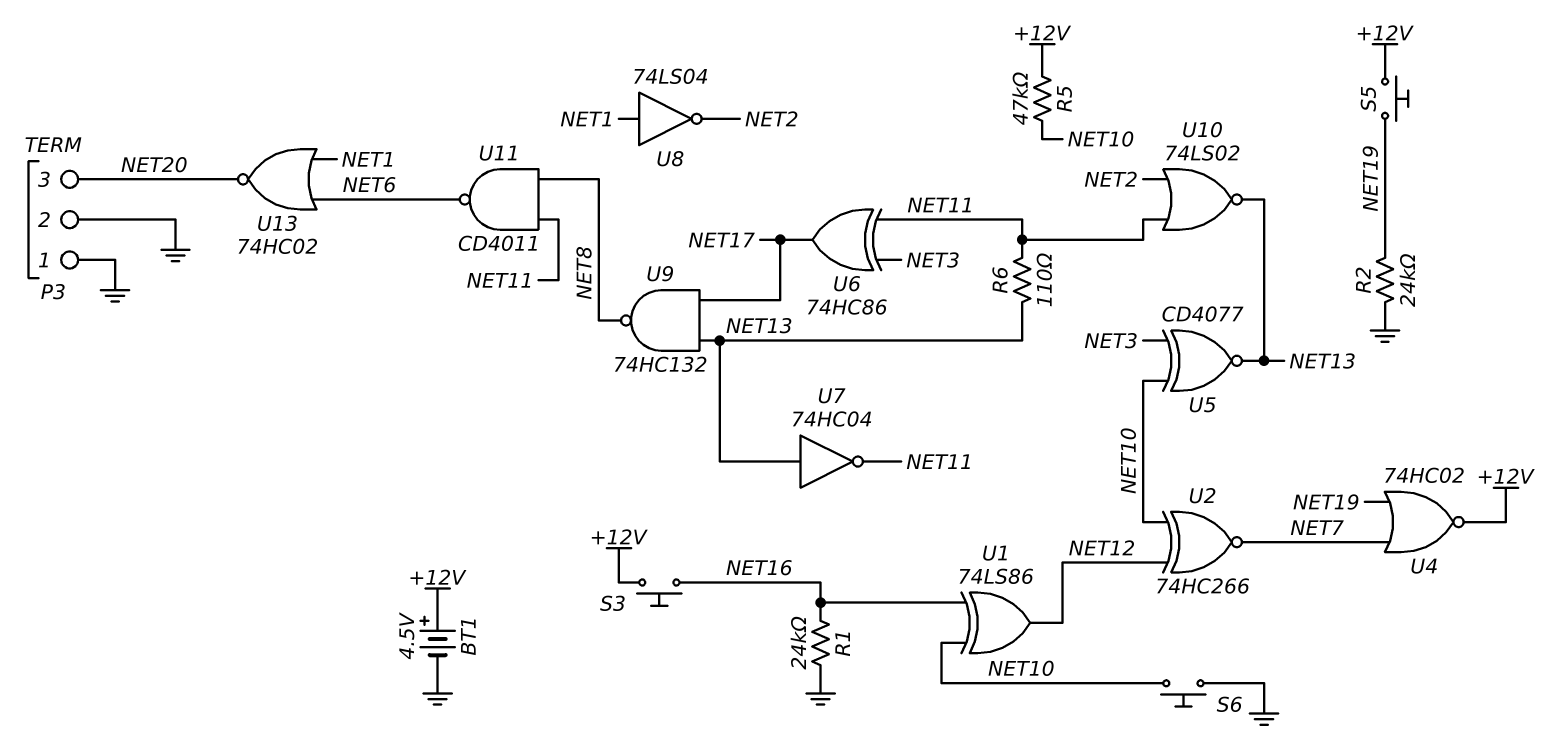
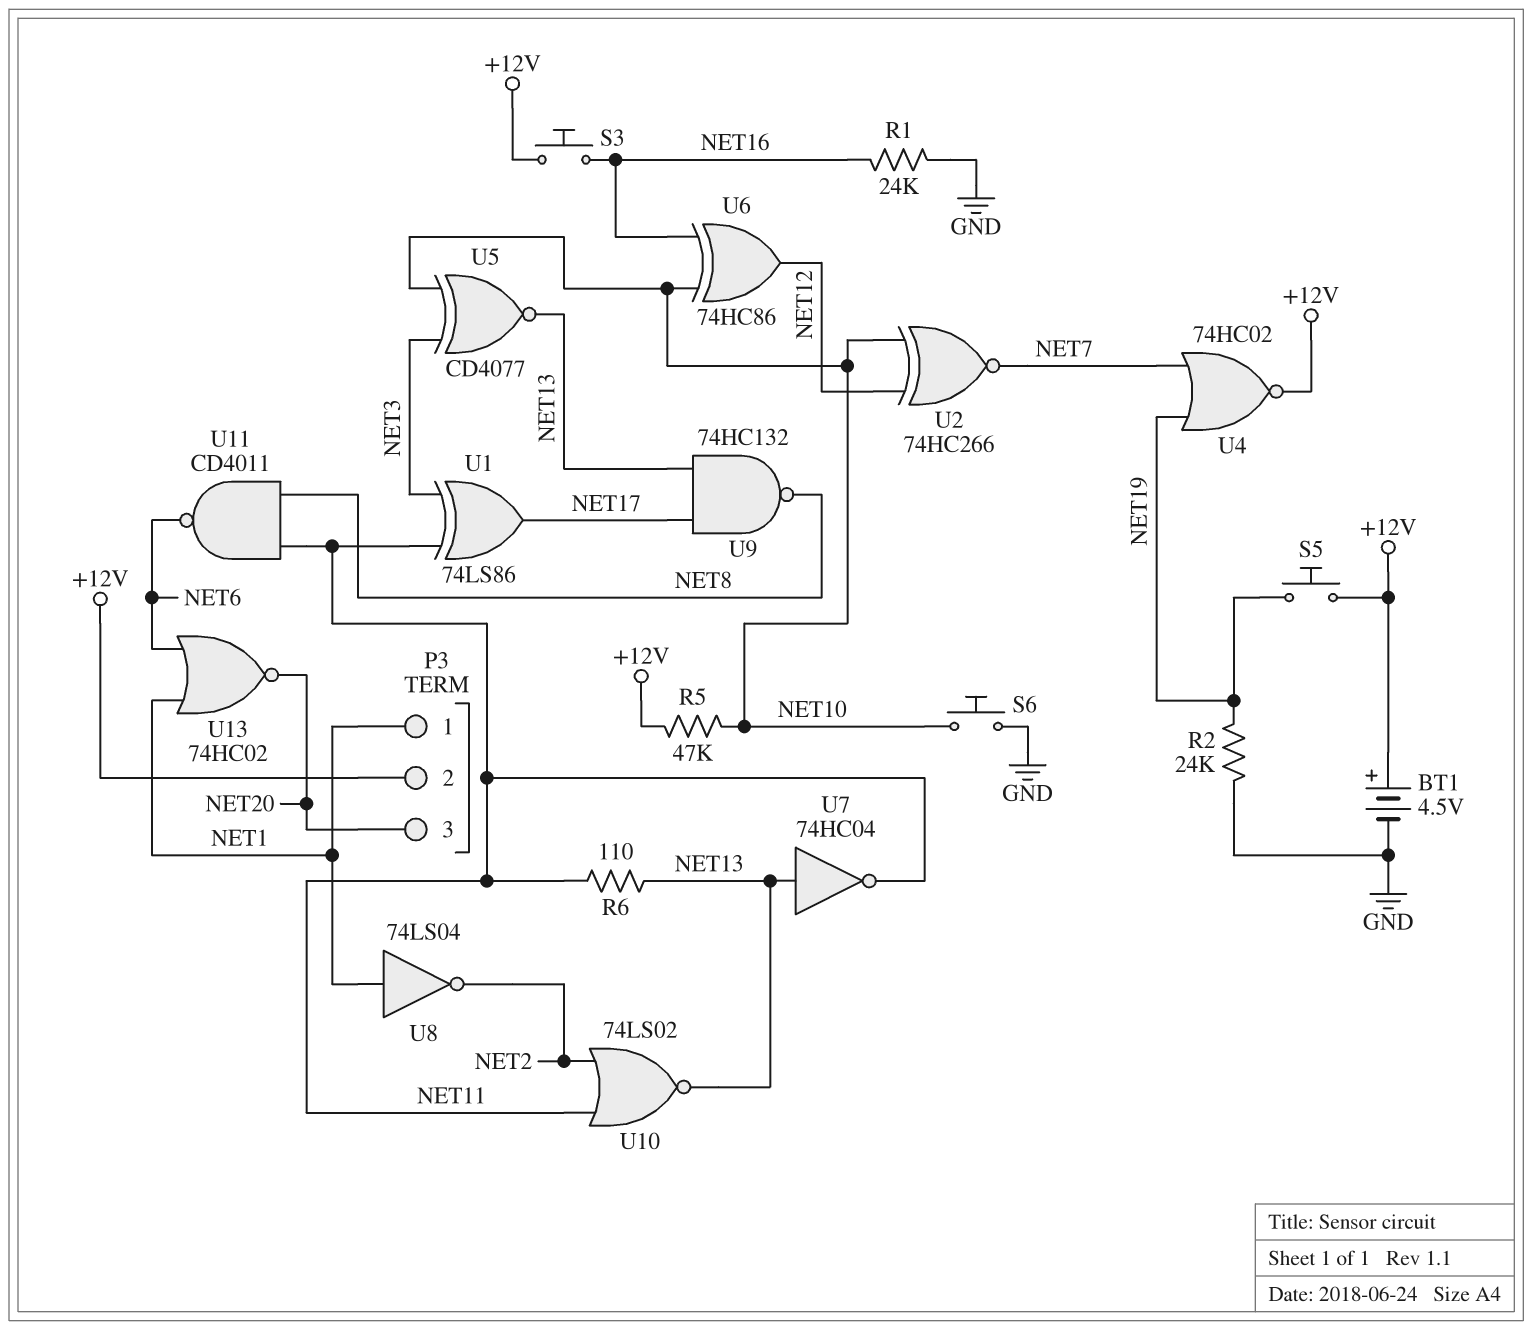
P3 pin 1: GND -> NET1
P3 pin 2: GND -> +12V
U1: XOR 74LS86 (in NET10, in NET16, out NET12) -> XOR 74LS86 (in NET3, in NET11, out NET17)
U6: XOR 74HC86 (in NET3, in NET11, out NET17) -> XOR 74HC86 (in NET10, in NET16, out NET12)

